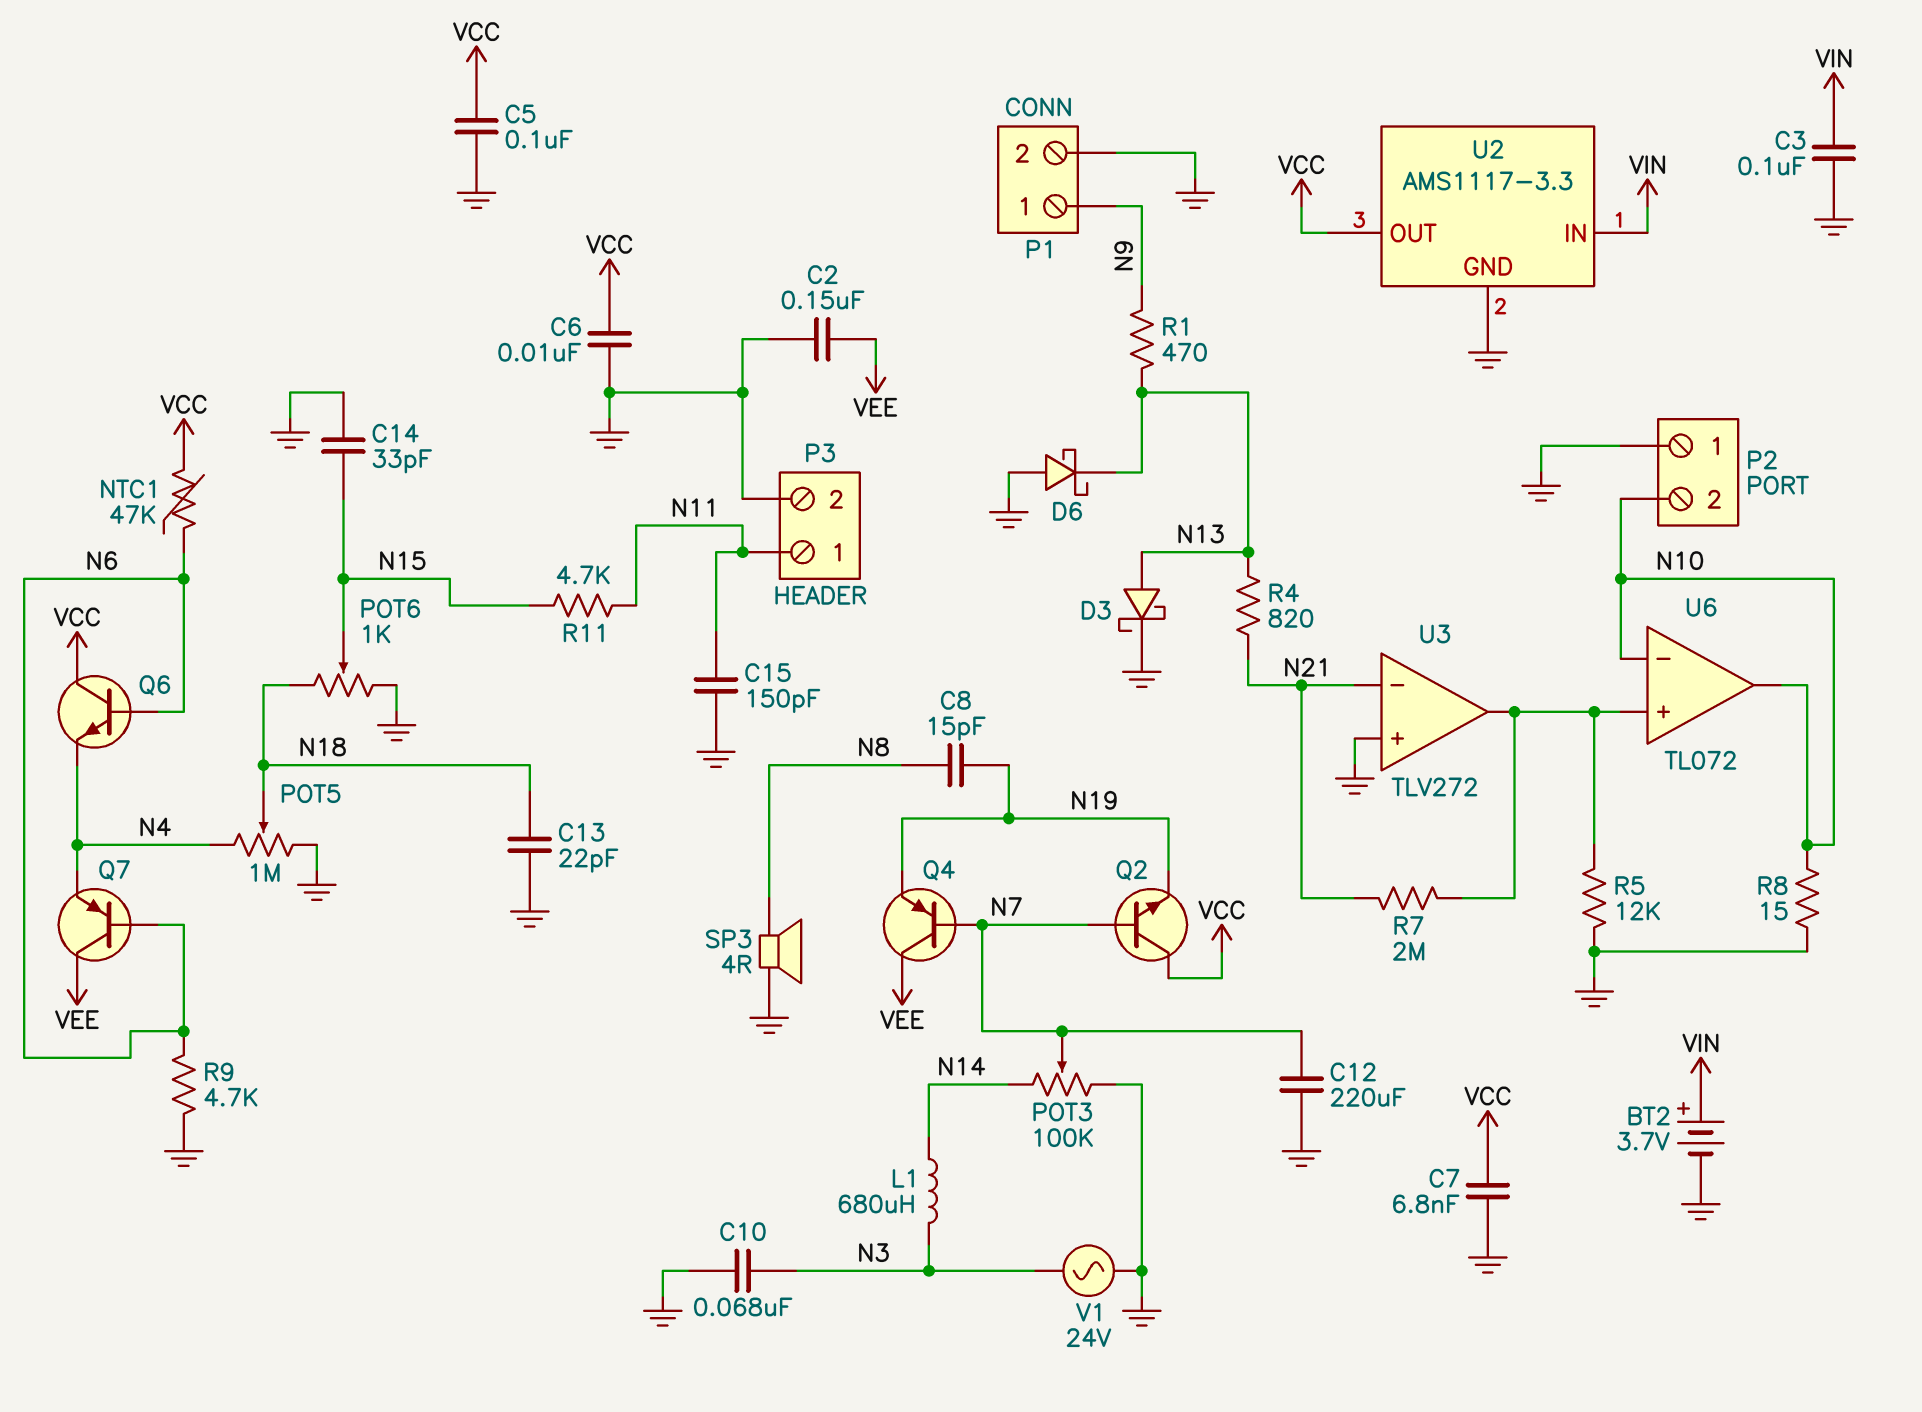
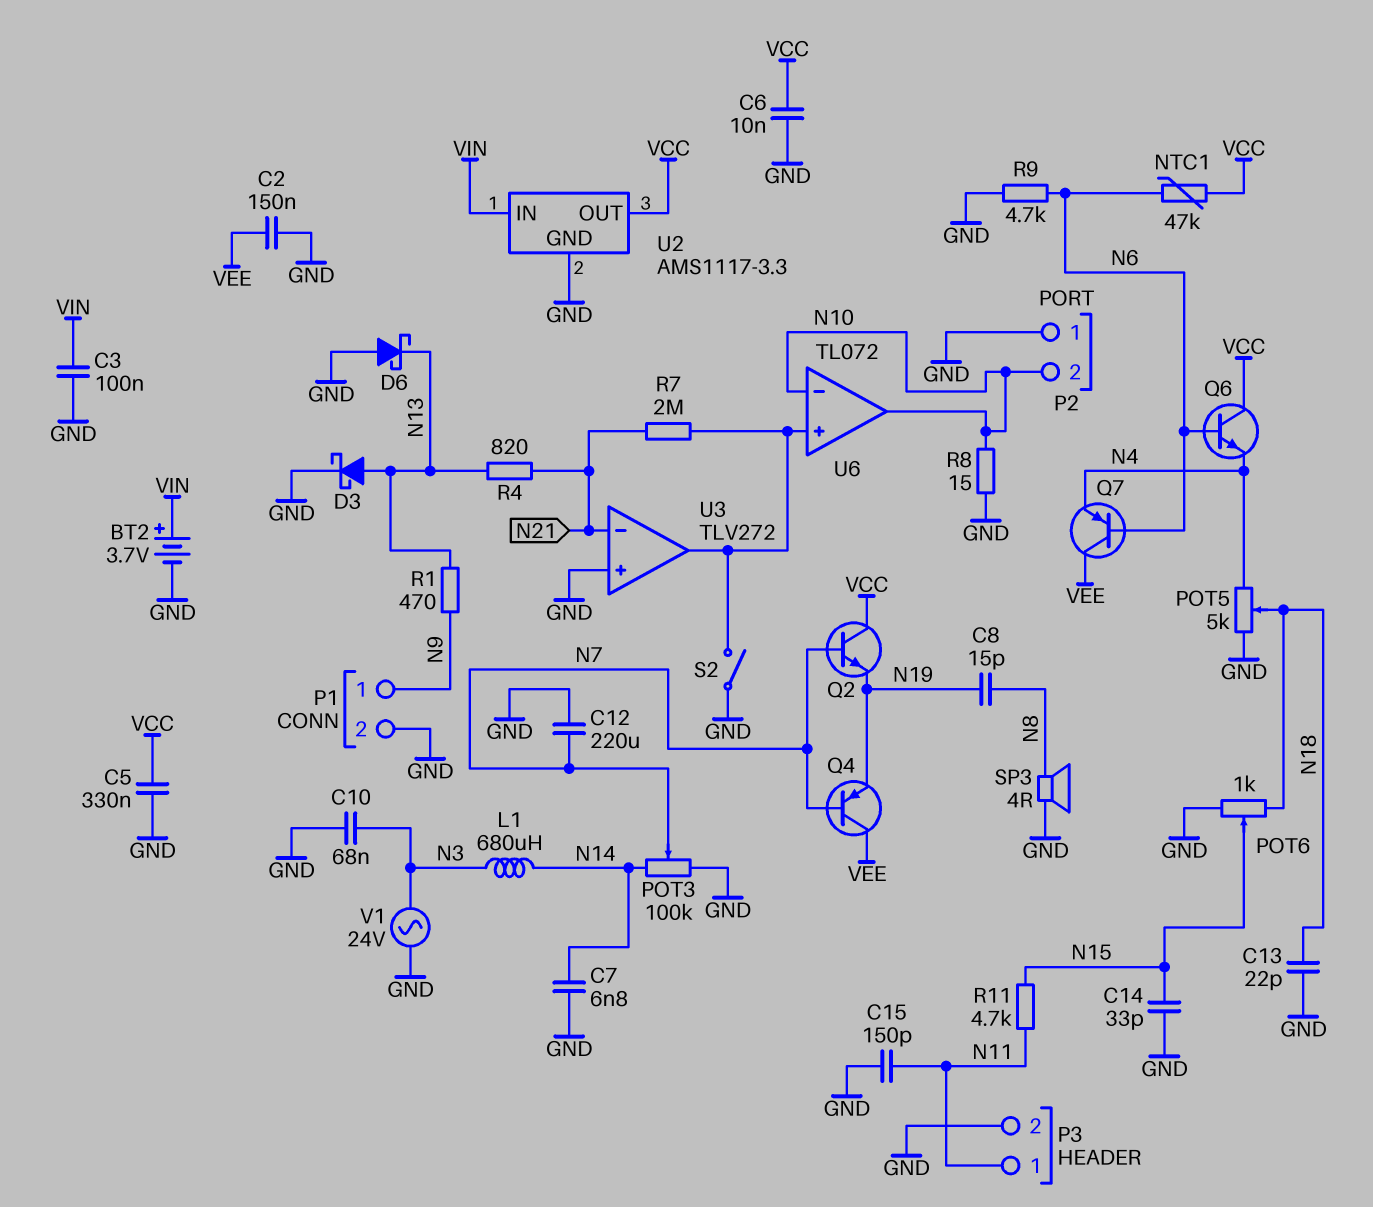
C5: 100nF (GND, VCC) -> 330nF (GND, VCC)
C7: 6.8nF (GND, VCC) -> 6.8nF (GND, N14)
POT5: 1M (GND, N4, wiper N18) -> 5k (GND, N4, wiper N18)
R5: 12k (GND, U3/out) -> none
S2: none -> switch (GND, U3/out)

